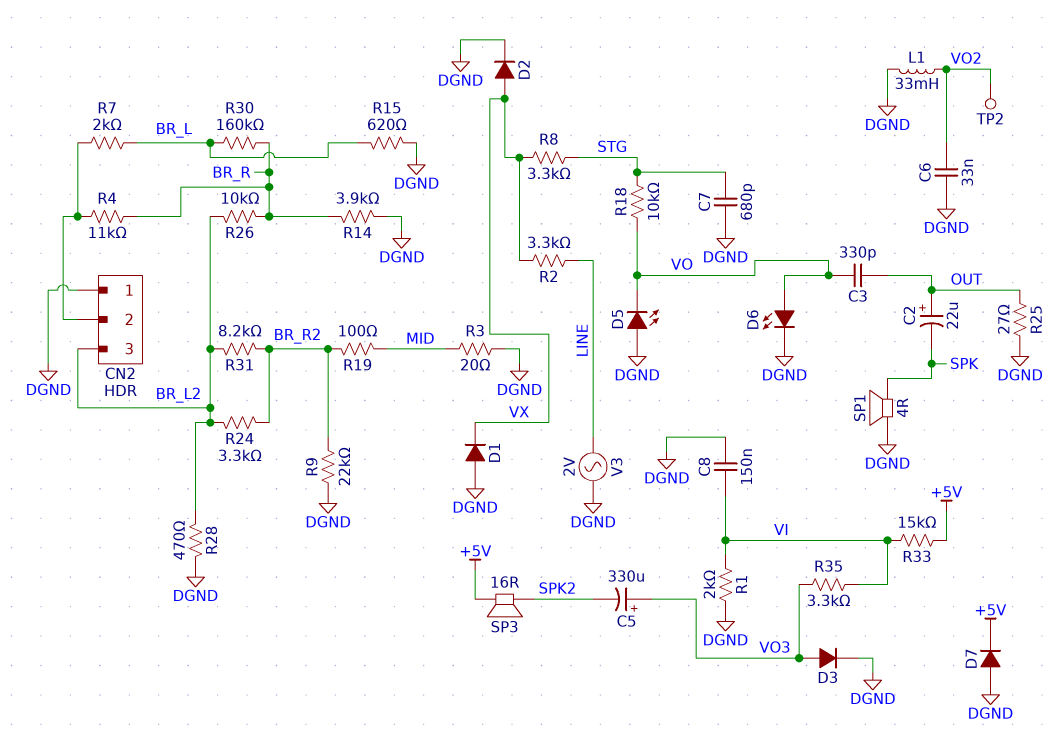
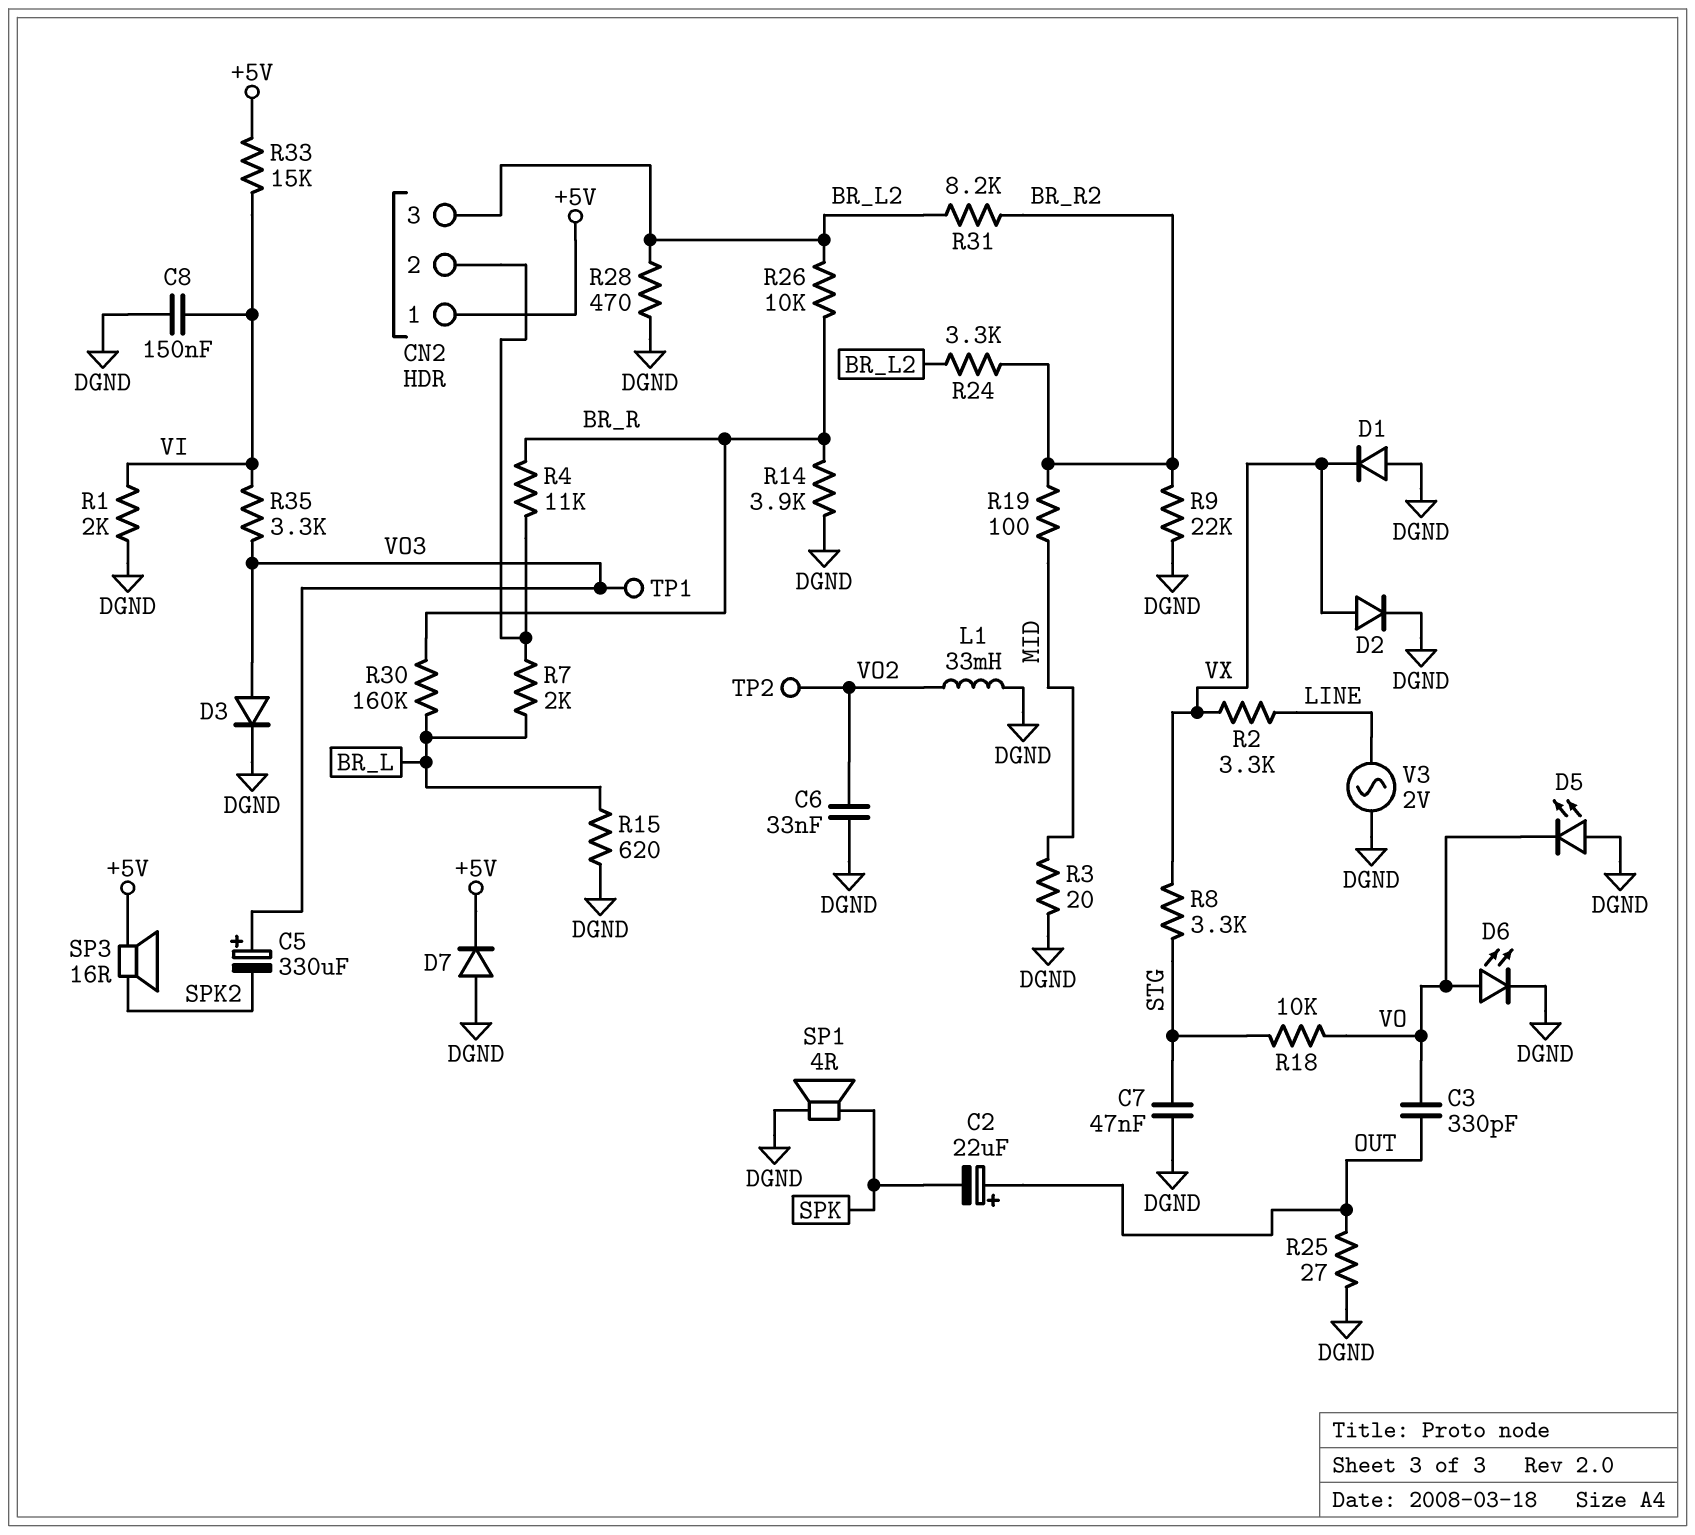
C7: 680pF (DGND, STG) -> 47nF (DGND, STG)
CN2 pin 1: DGND -> +5V
TP1: none -> test point (VO3)

